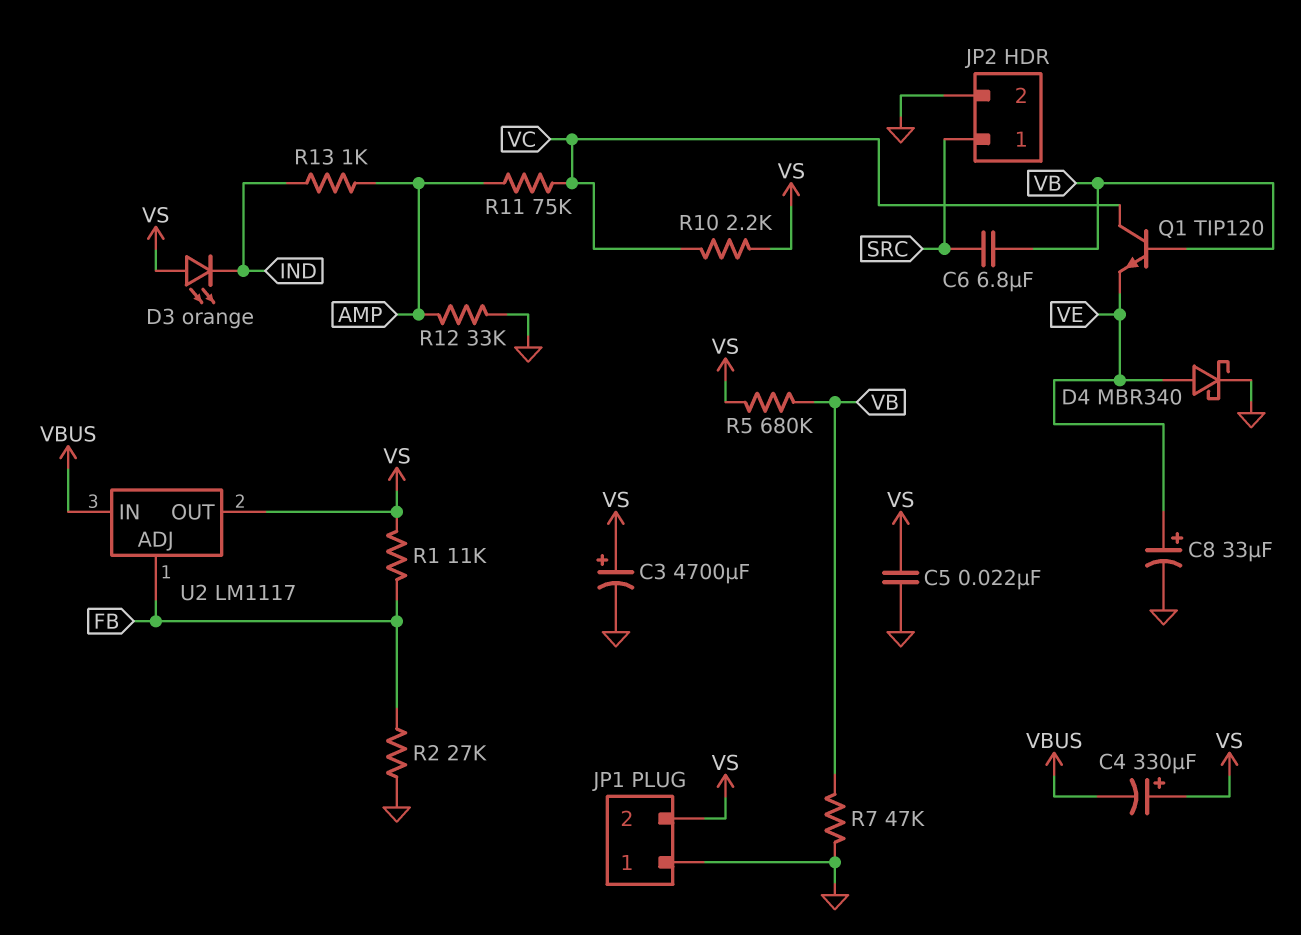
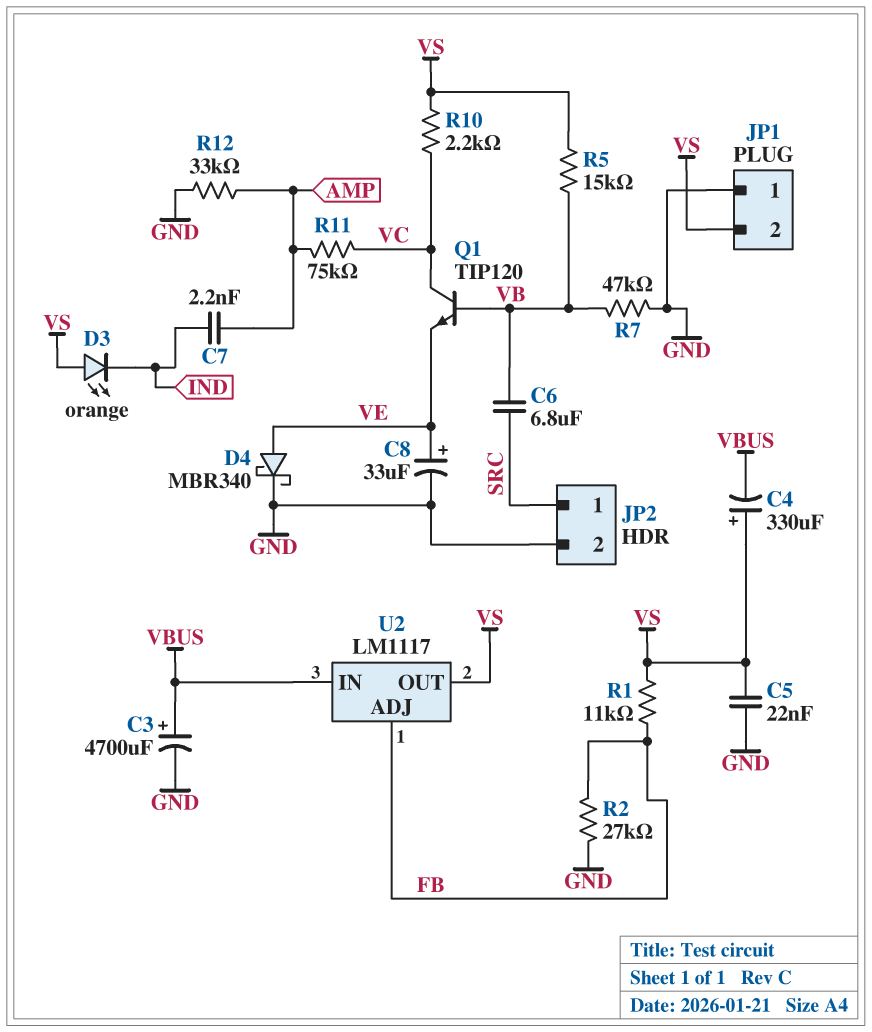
C3: 4700uF (plus VS, minus GND) -> 4700uF (plus VBUS, minus GND)
C7: none -> 2.2nF (AMP, IND)
R5: 680k (VB, VS) -> 15k (VB, VS)
R13: 1k (AMP, IND) -> none

